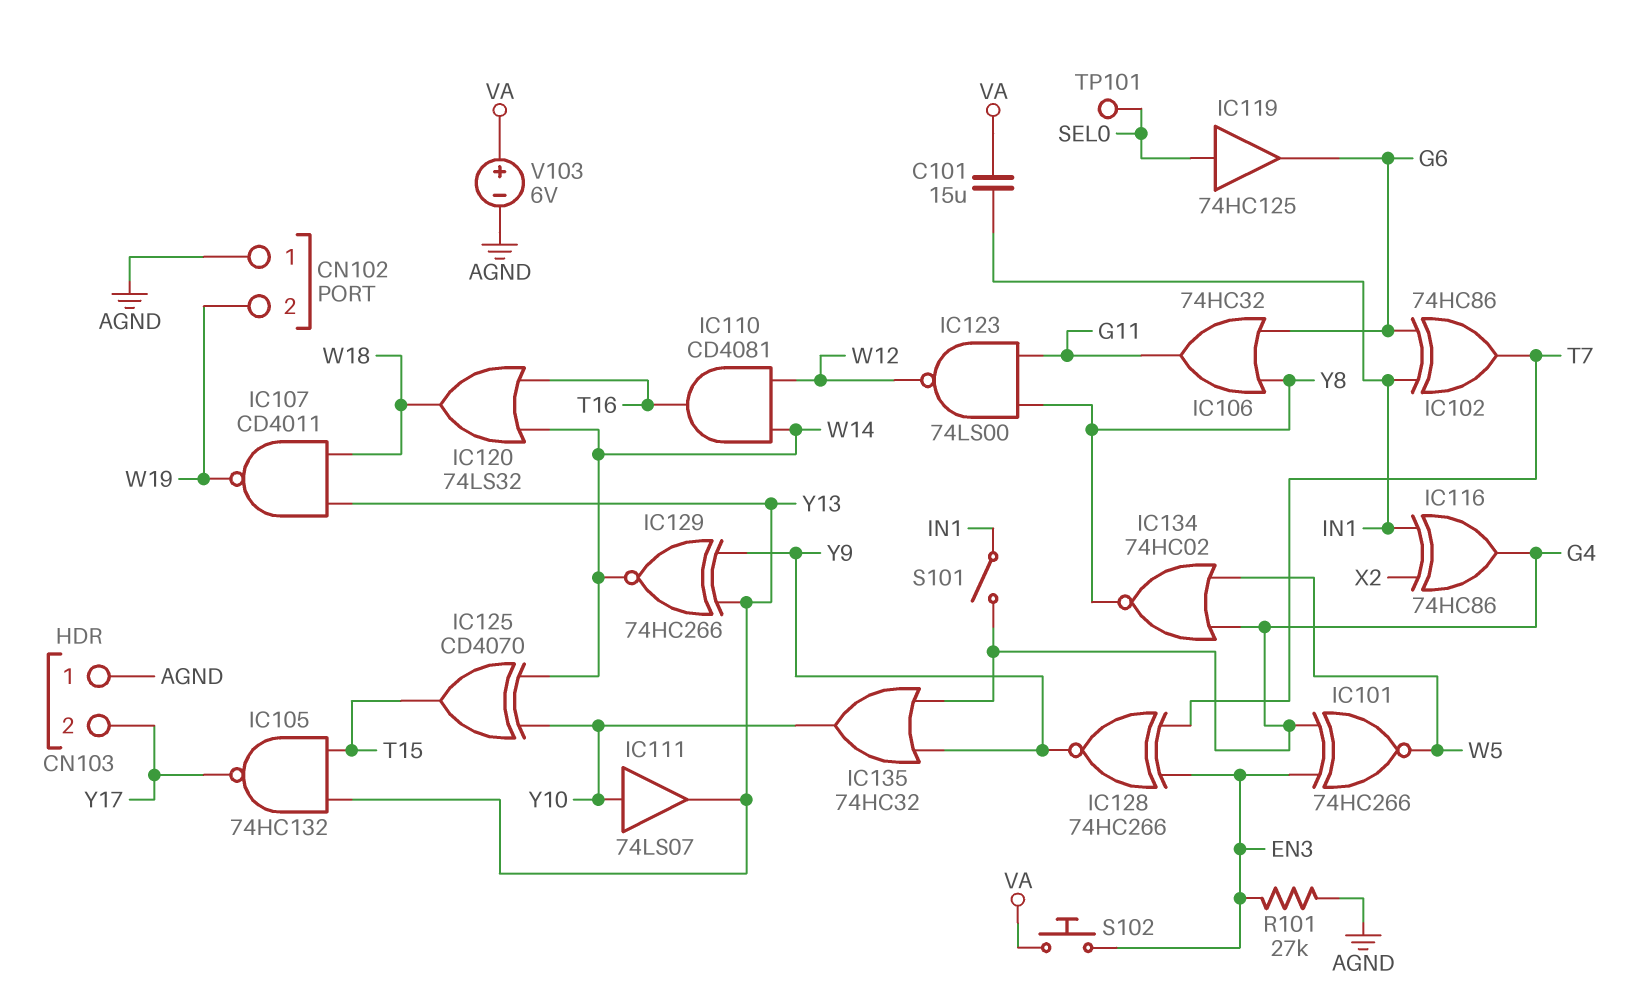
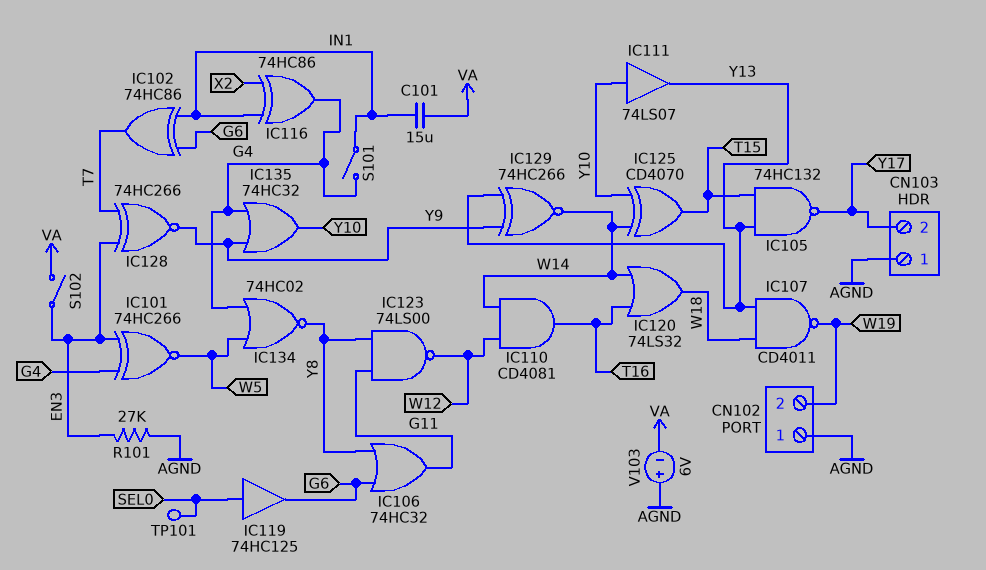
S102: button (EN3, VA) -> switch (EN3, VA)
V103: 6V (plus VA, minus AGND) -> 6V (plus AGND, minus VA)

